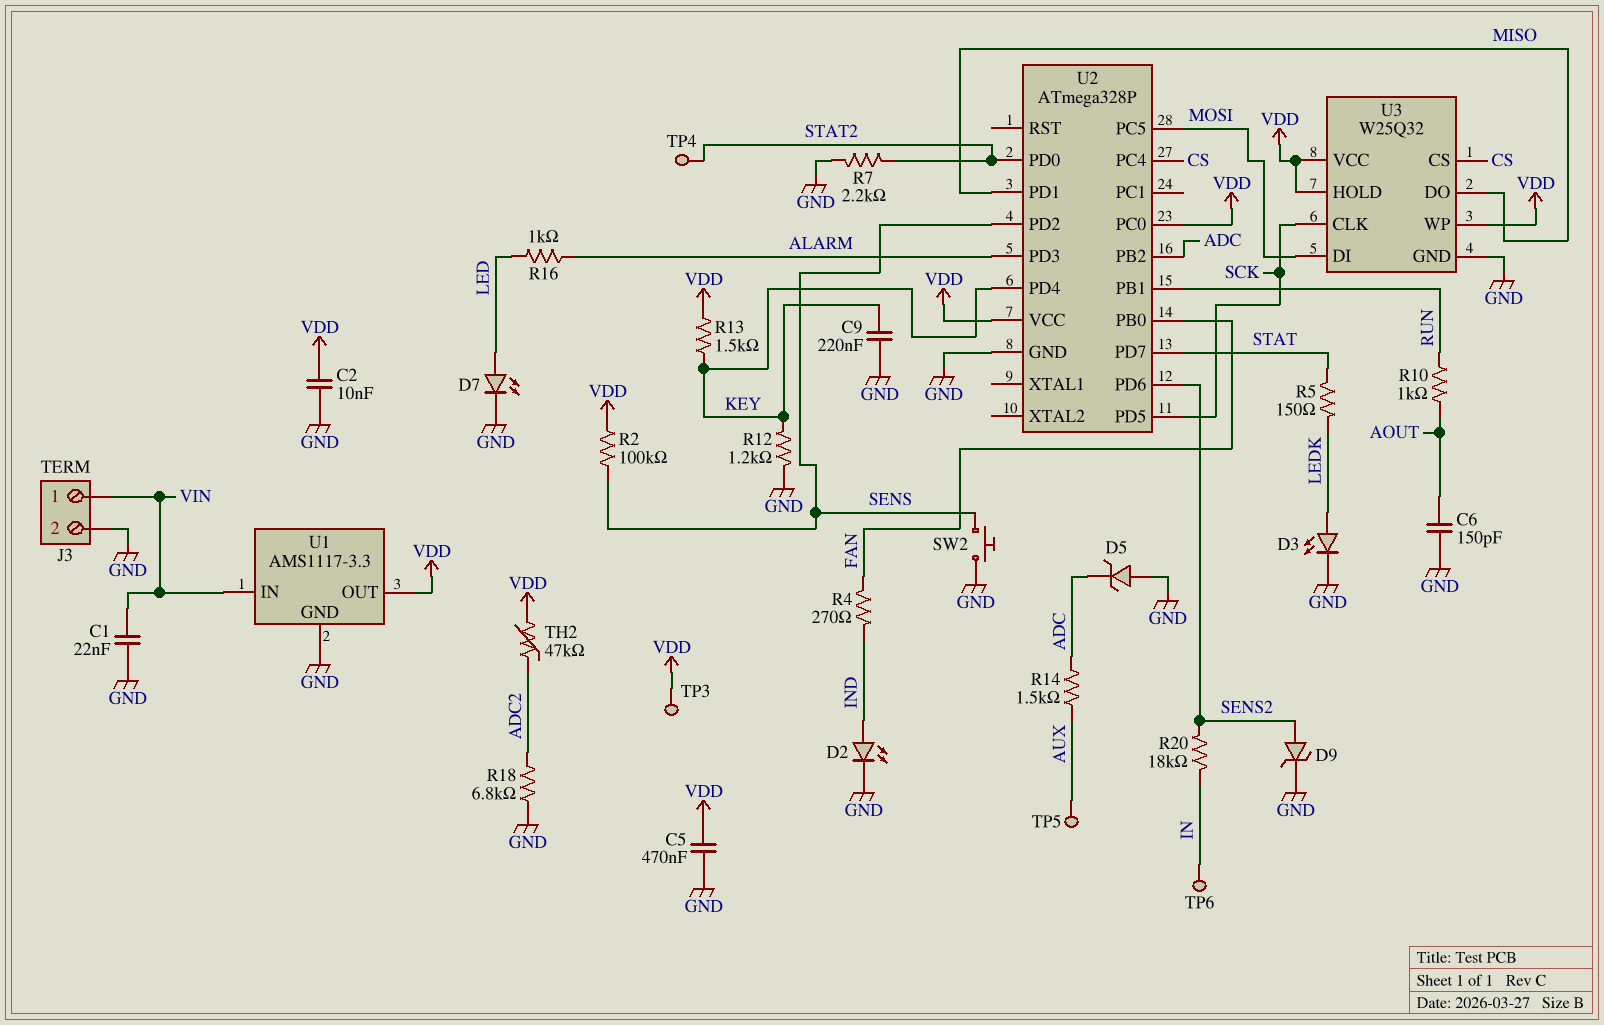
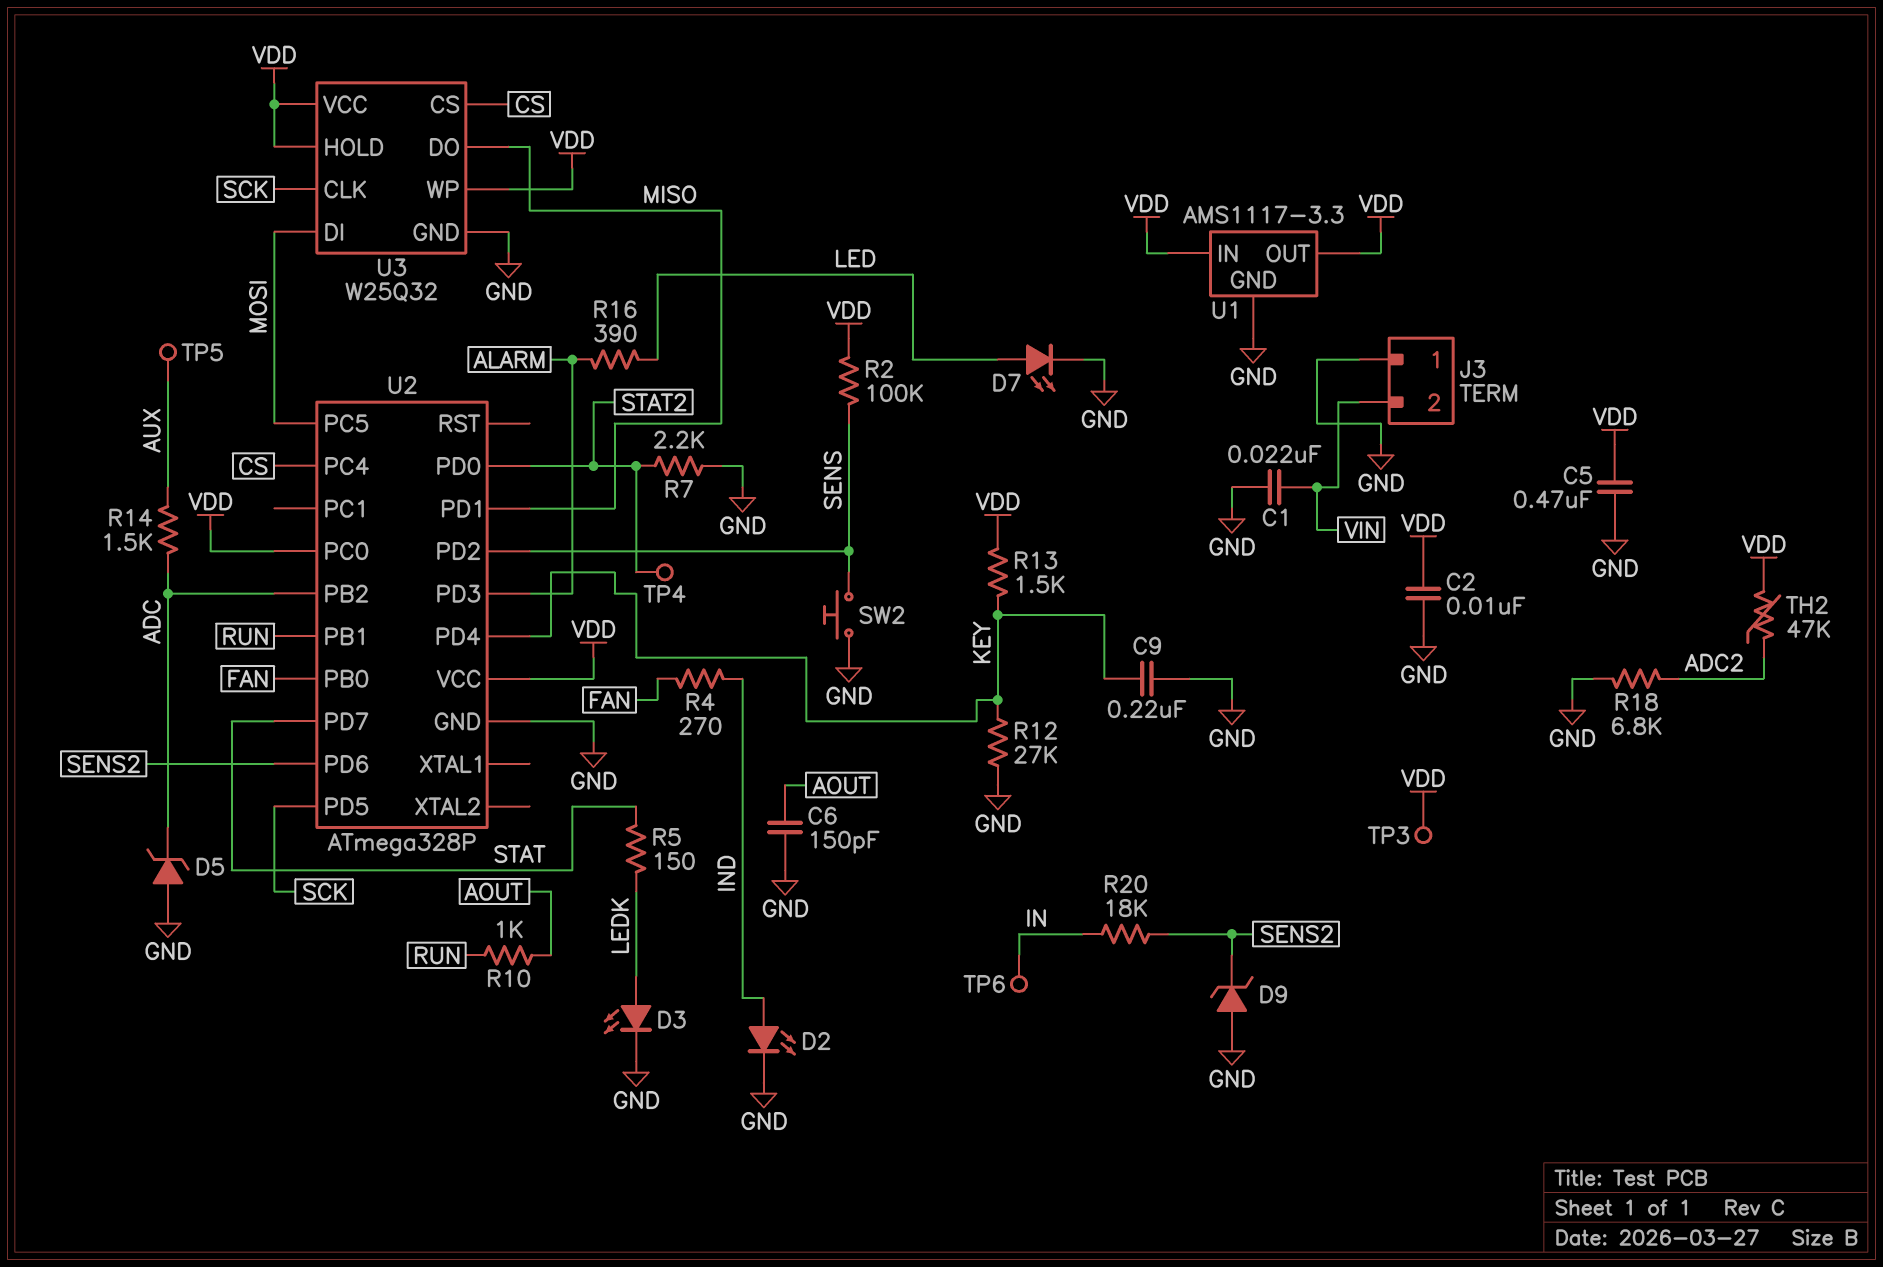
D9: zener (A SENS2, K GND) -> zener (A GND, K SENS2)
J3 pin 1: VIN -> GND
J3 pin 2: GND -> VIN
R12: 1.2k (GND, KEY) -> 27k (GND, KEY)
R16: 1k (ALARM, LED) -> 390 (ALARM, LED)
U1 pin IN: VIN -> VDD

